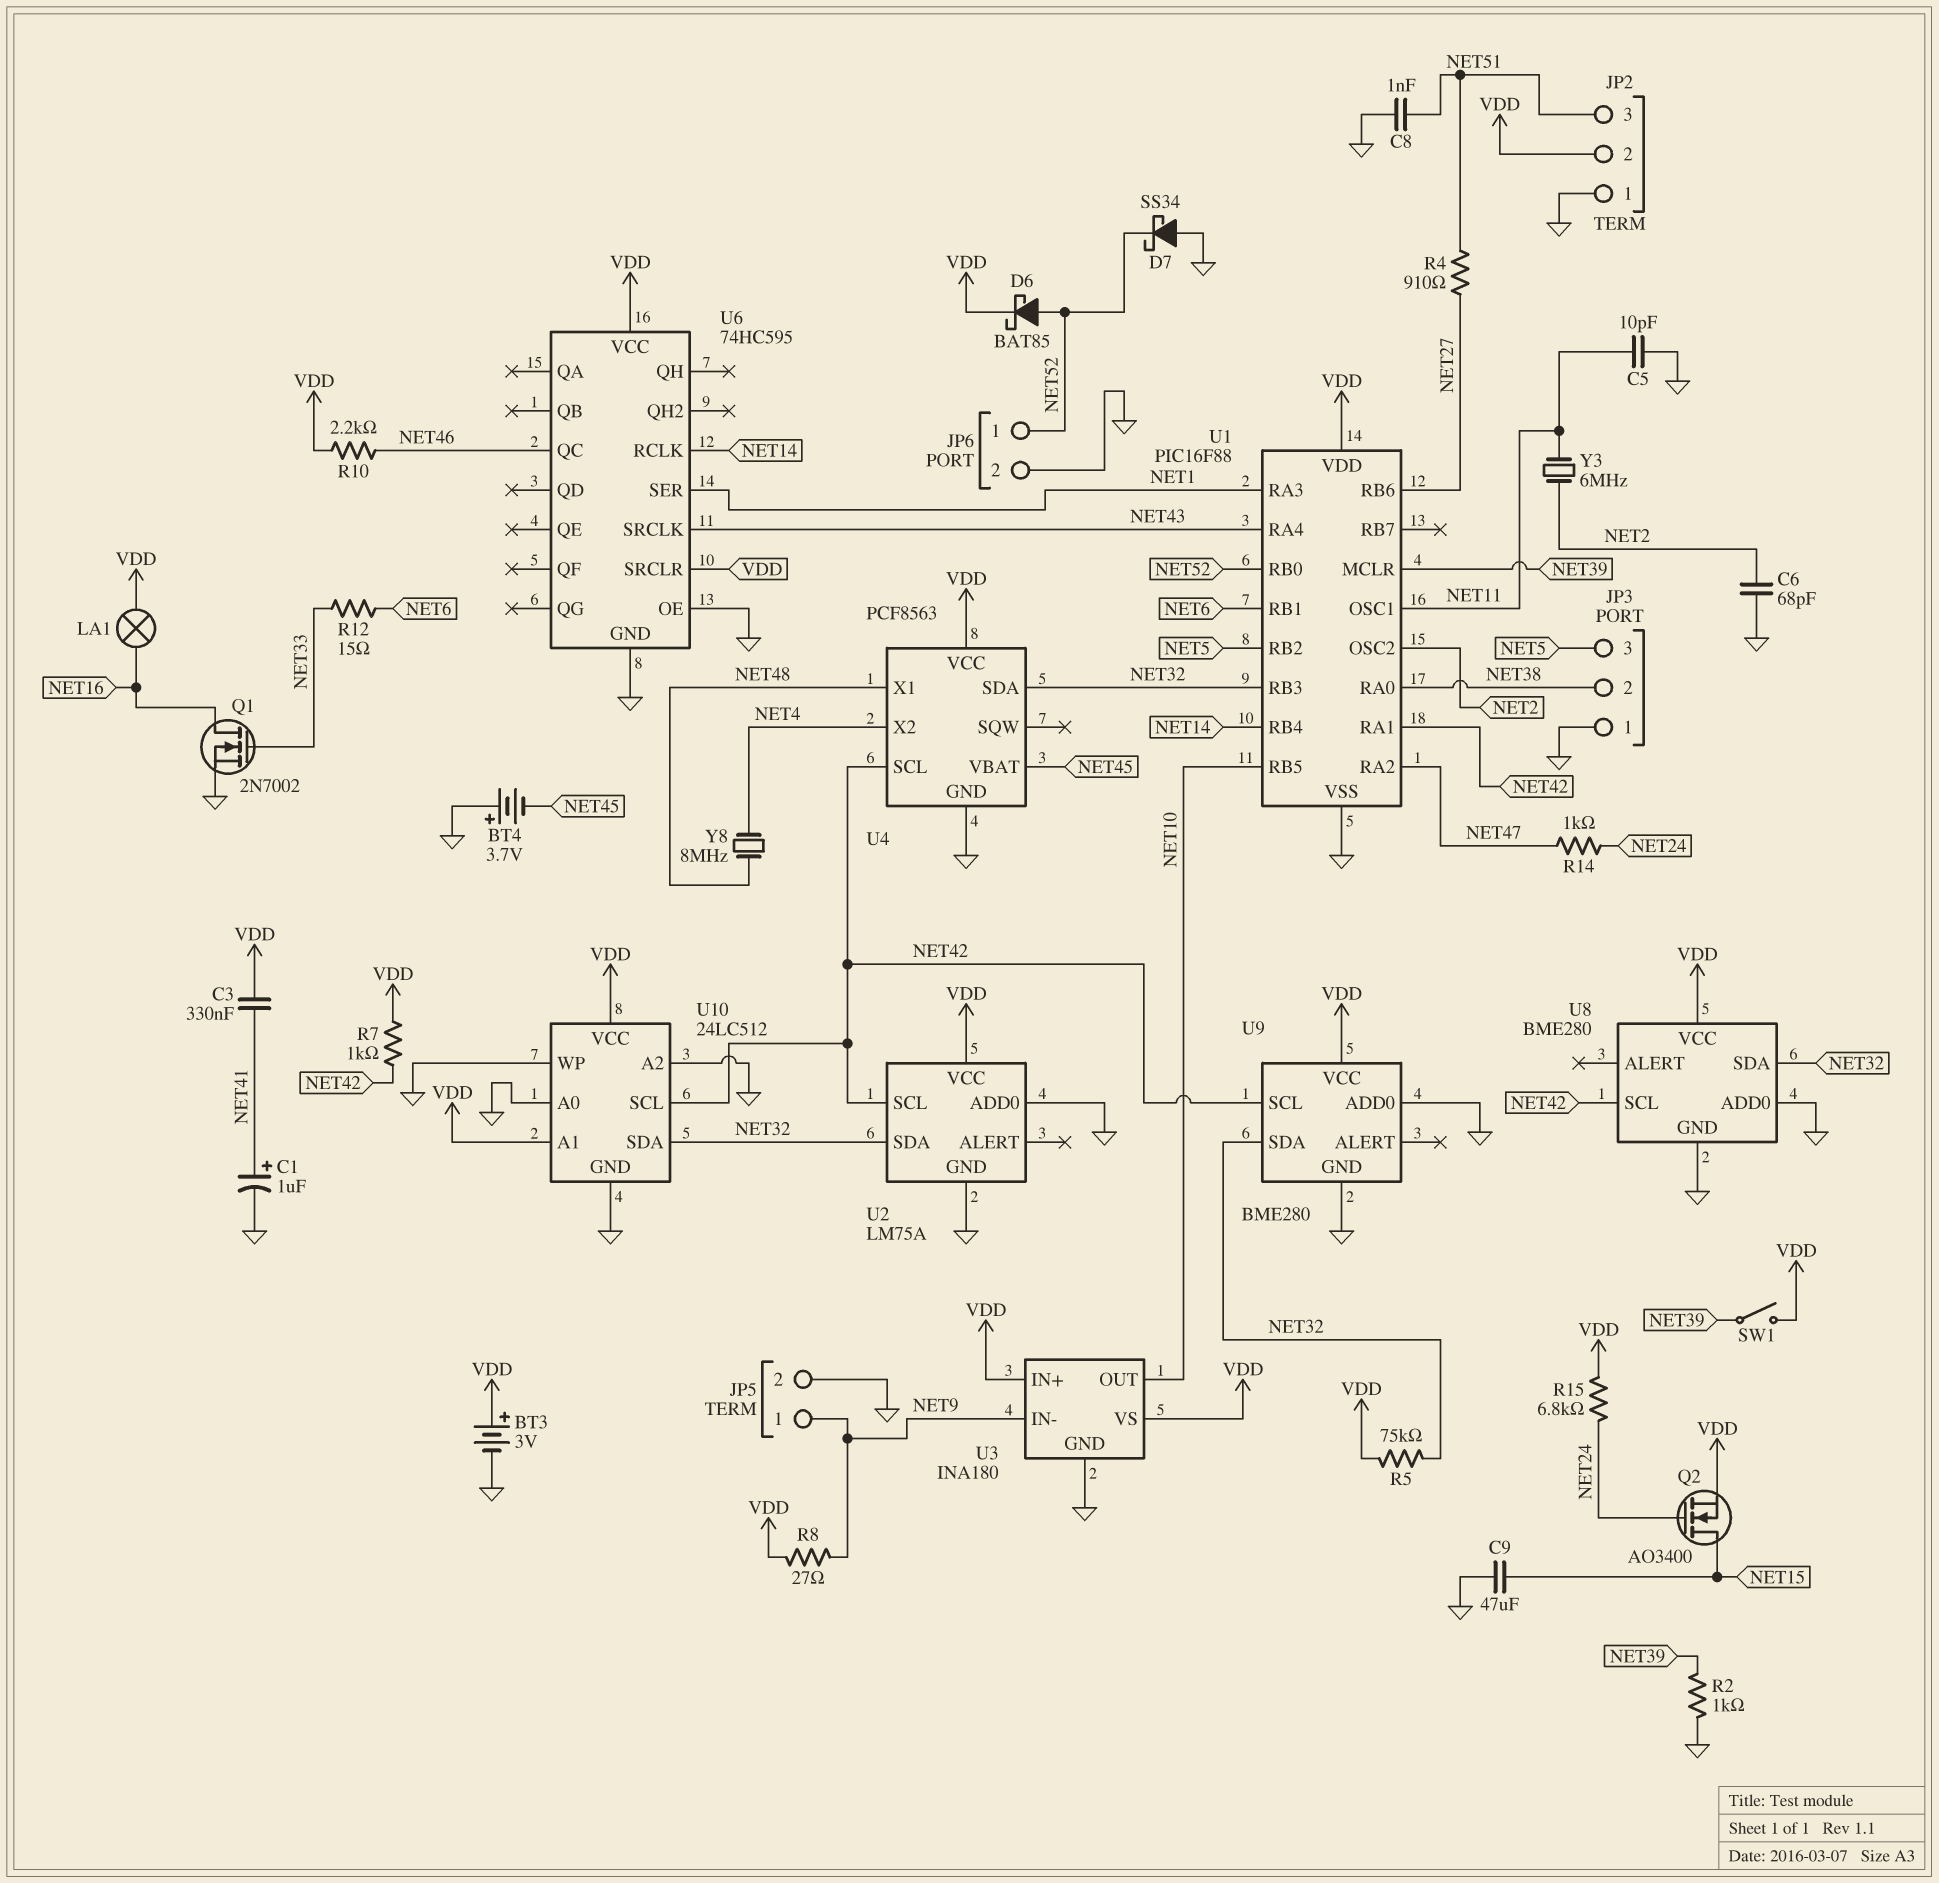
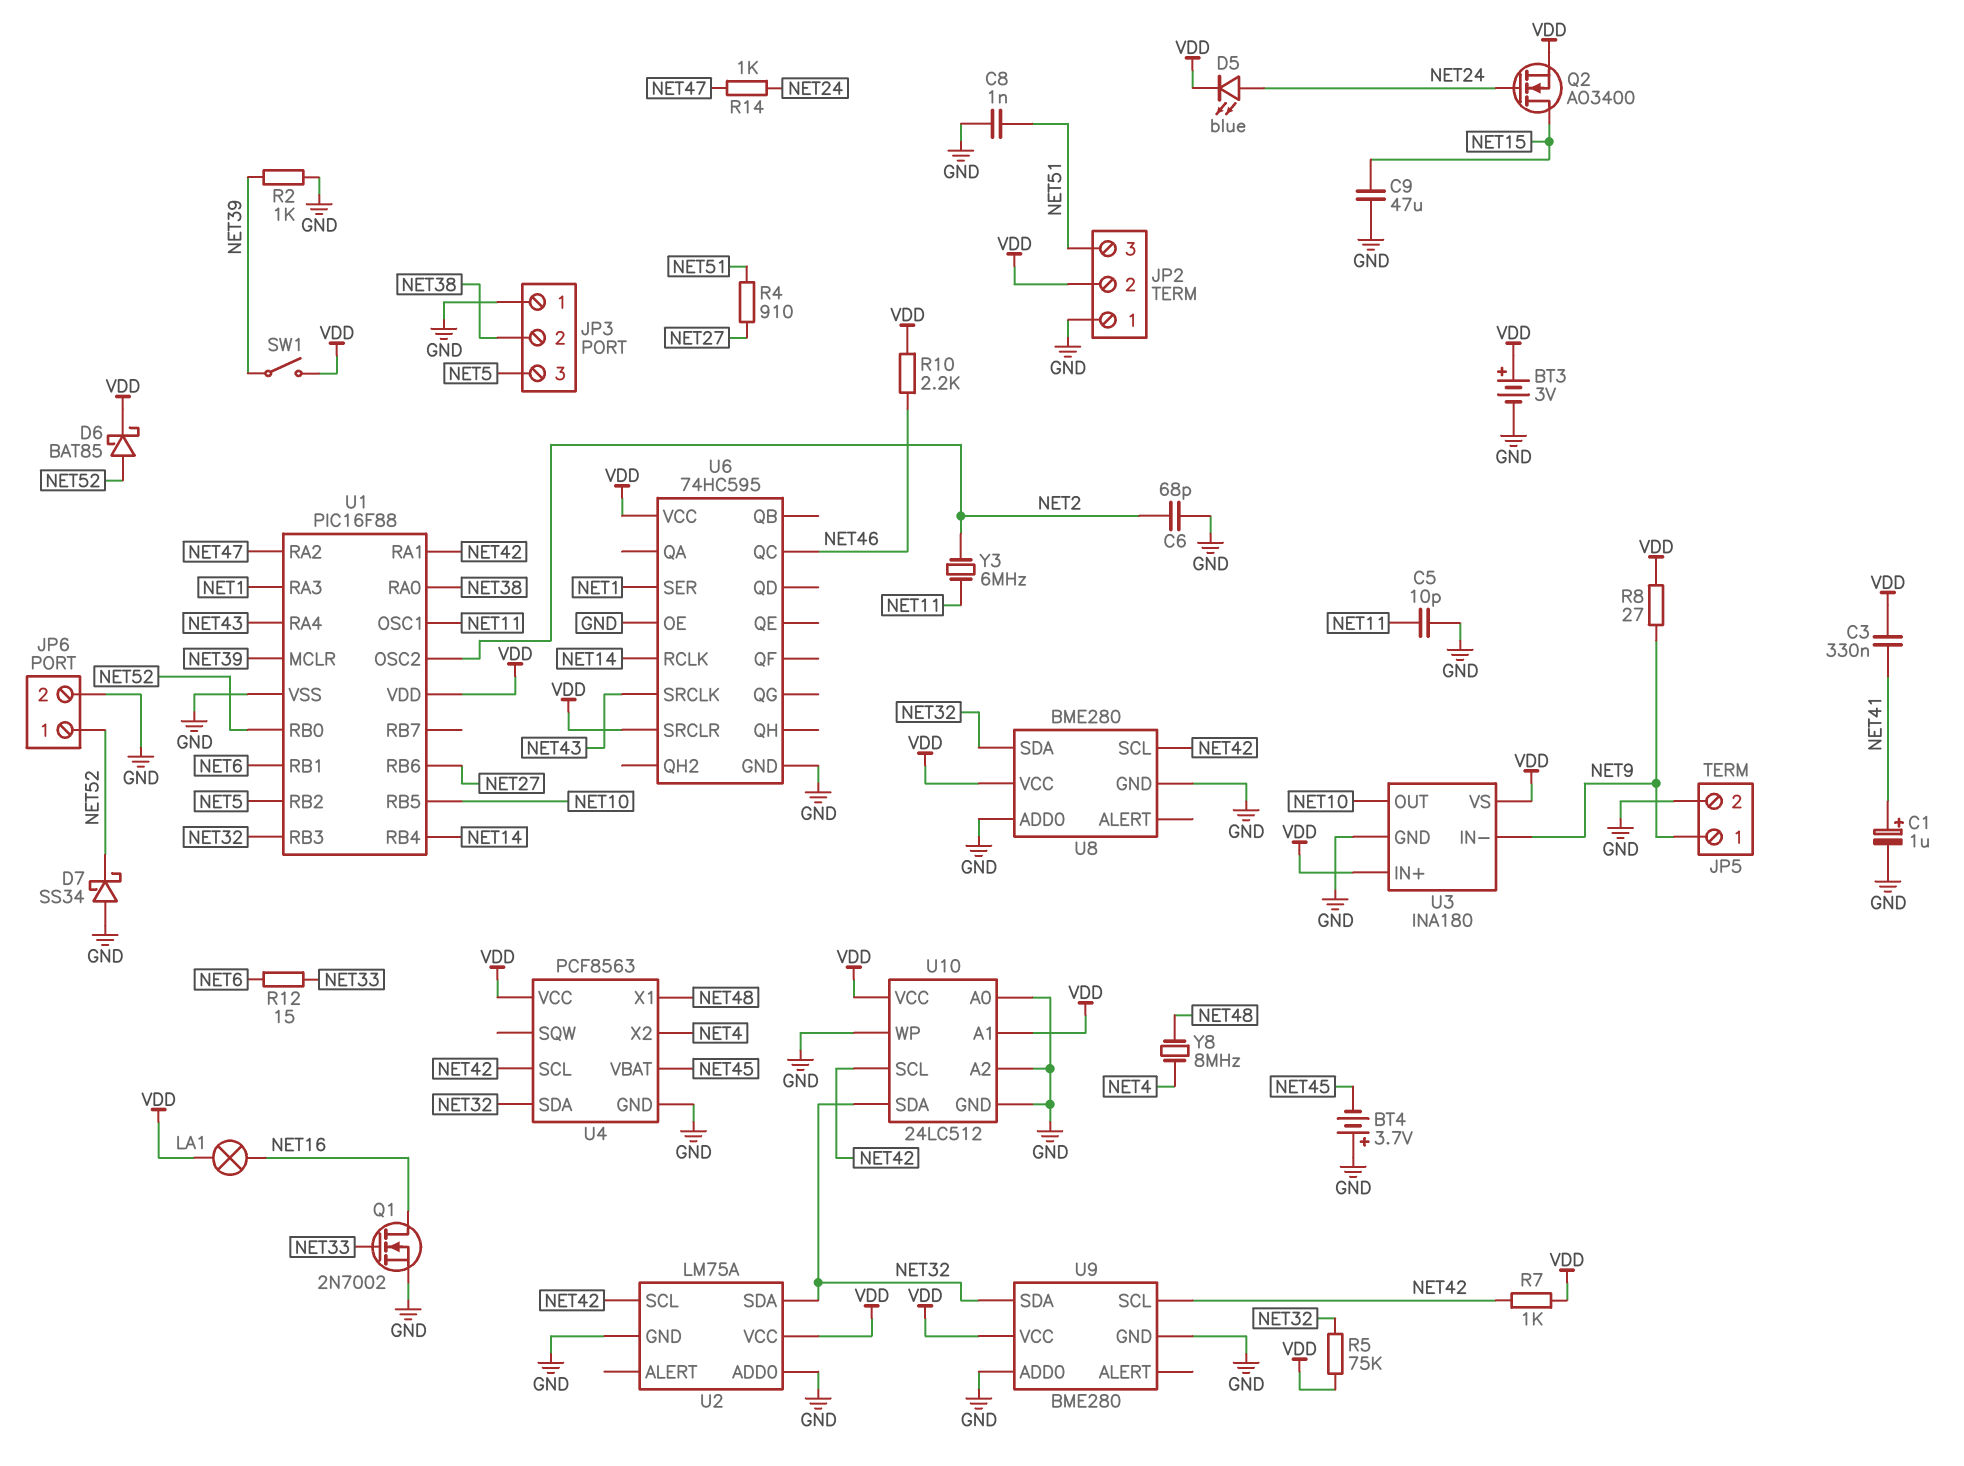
D5: none -> LED blue (A NET24, K VDD)
R15: 6.8k (NET24, VDD) -> none

